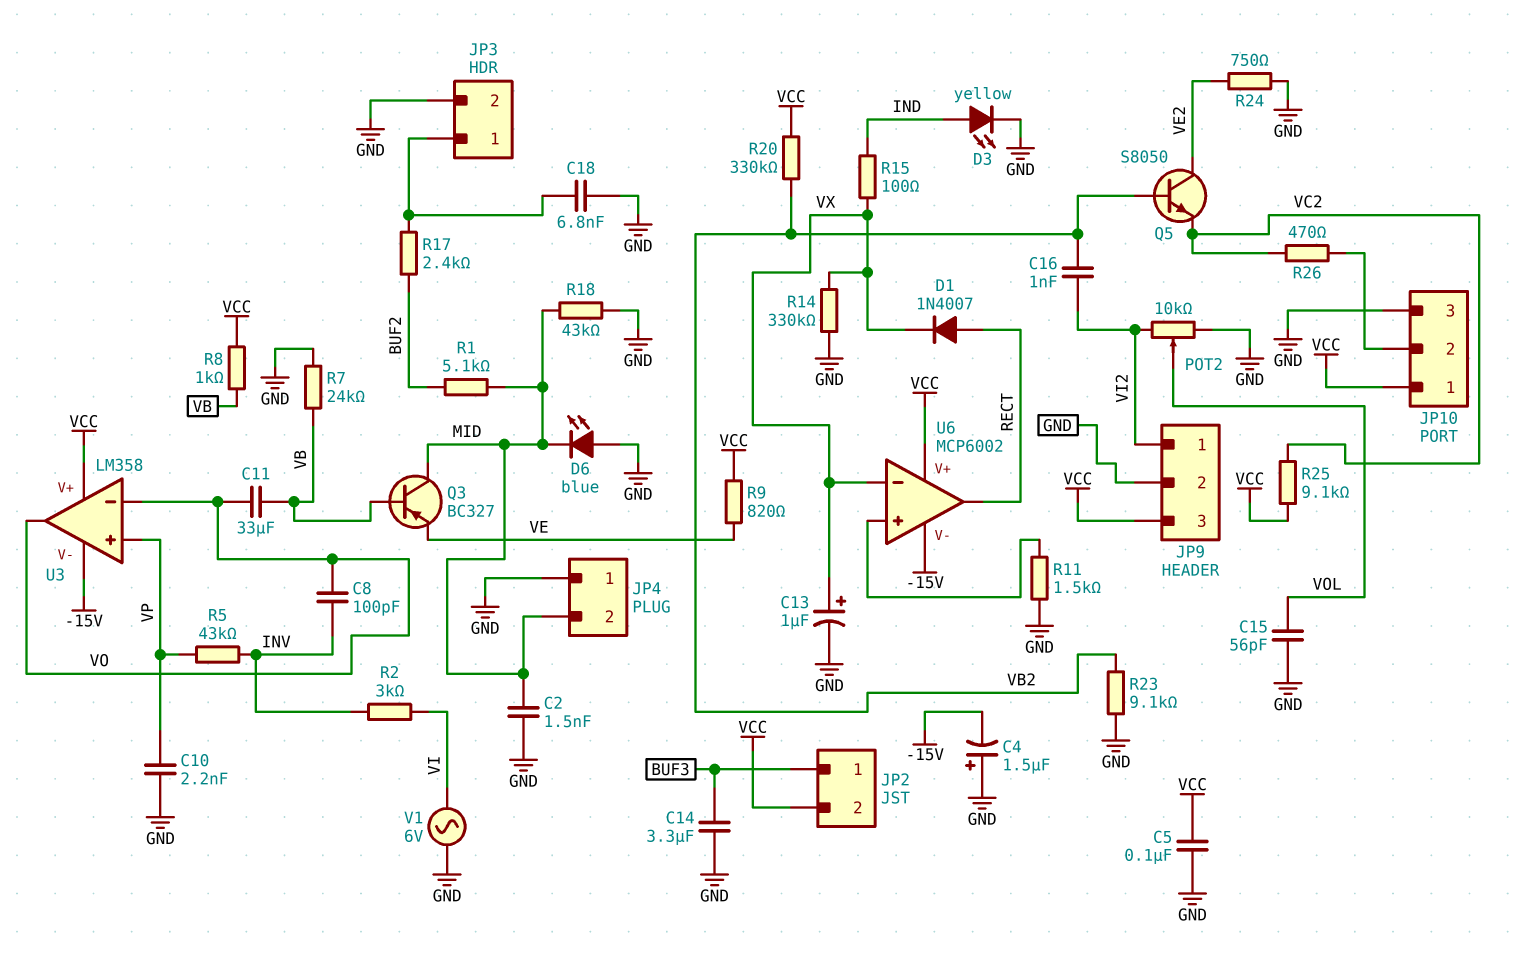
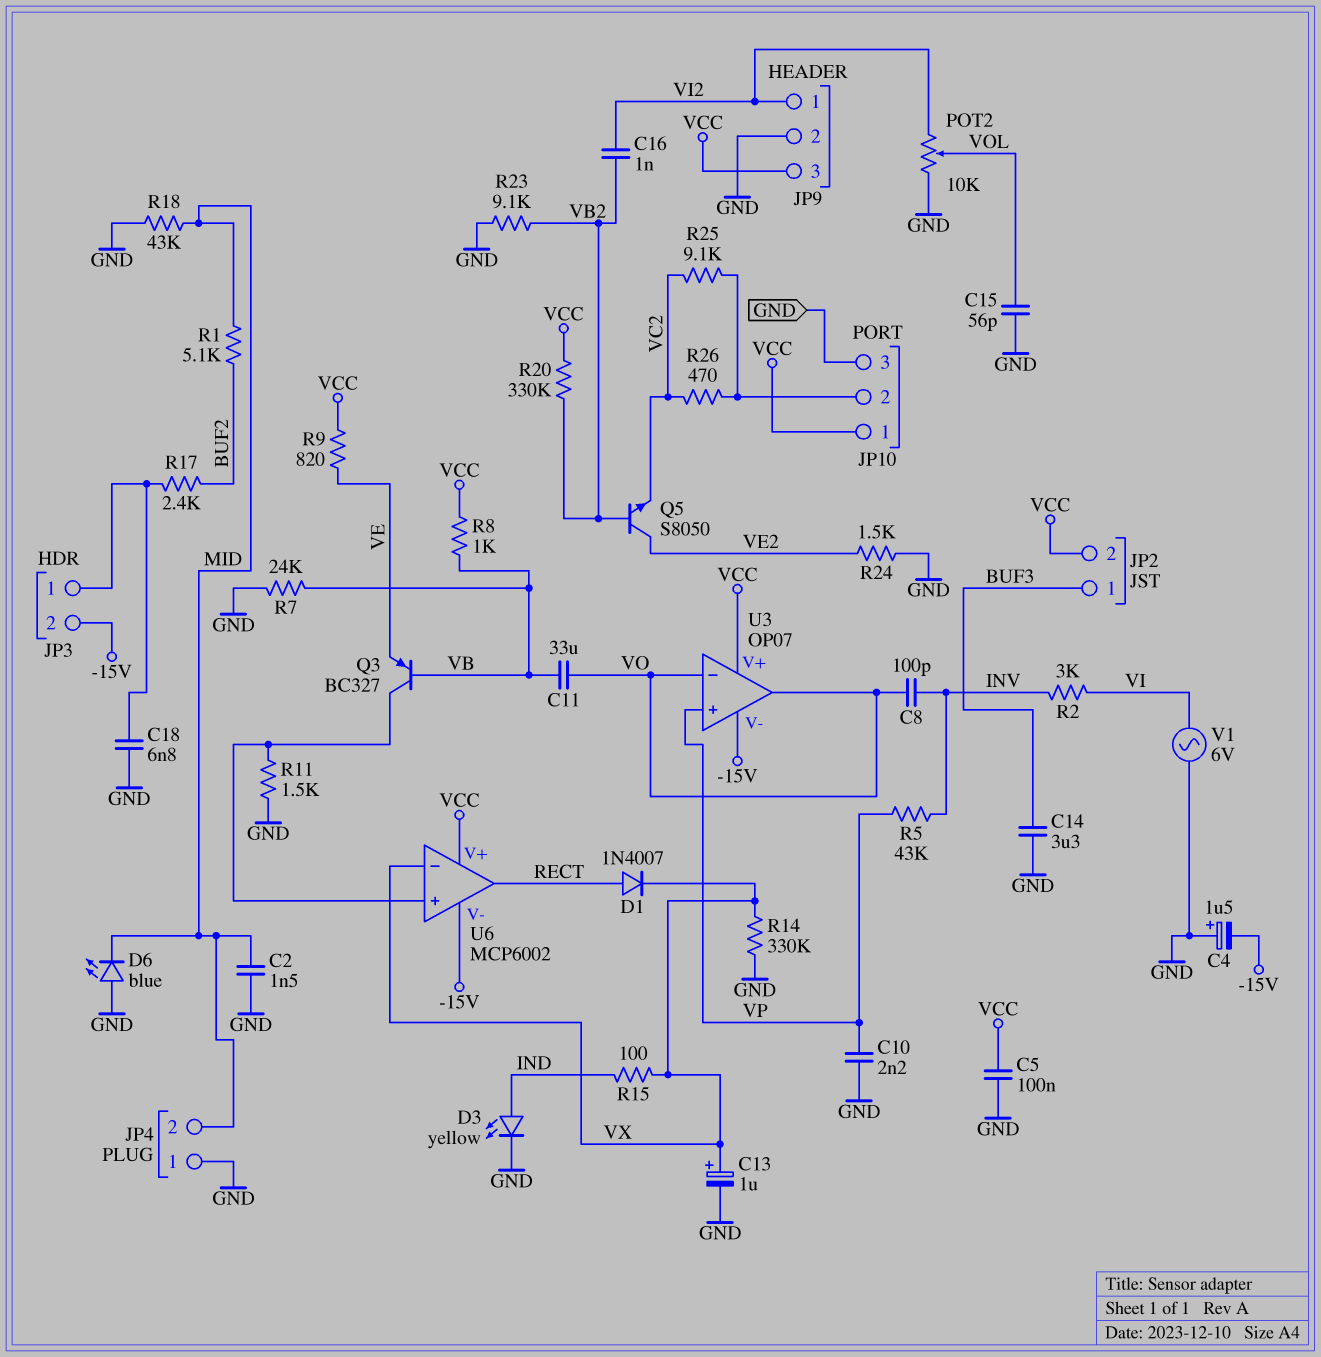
JP3 pin 2: GND -> -15V
Q3: PNP BC327 (B VB, C MID, E VE) -> PNP BC327 (B VB, C U6/in+, E VE)
R24: 750 (GND, VE2) -> 1.5k (GND, VE2)
R25: 9.1k (VC2, VCC) -> 9.1k (JP10/2, VC2)
U3: LM358 -> OP07

